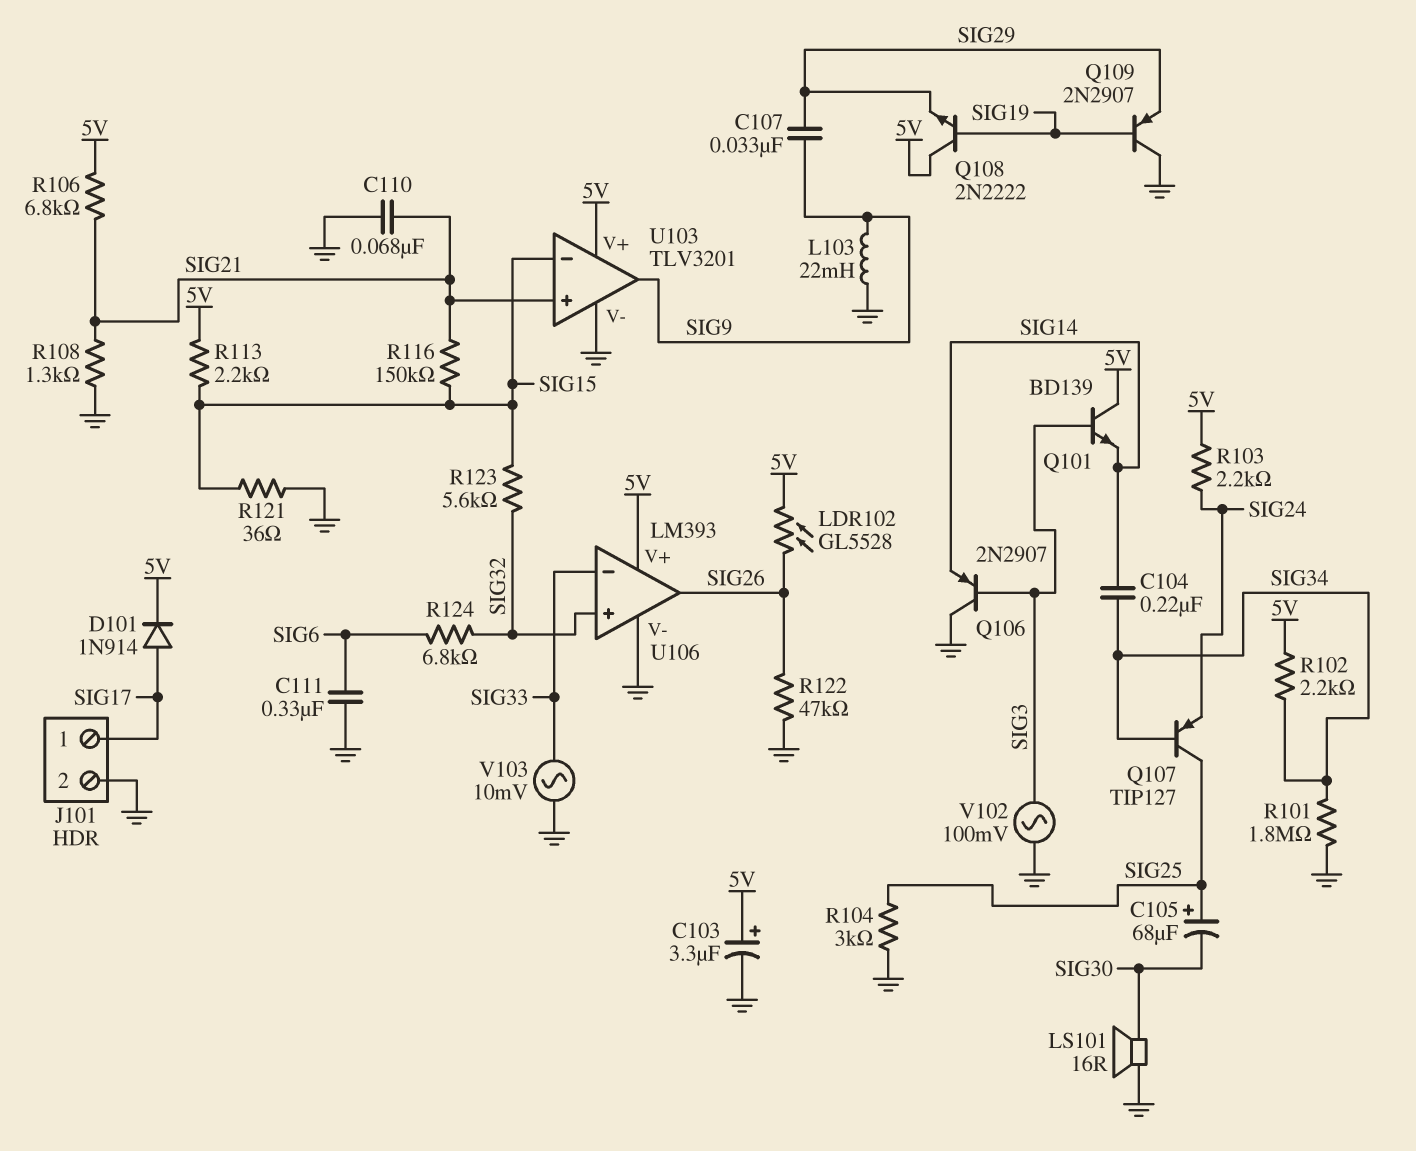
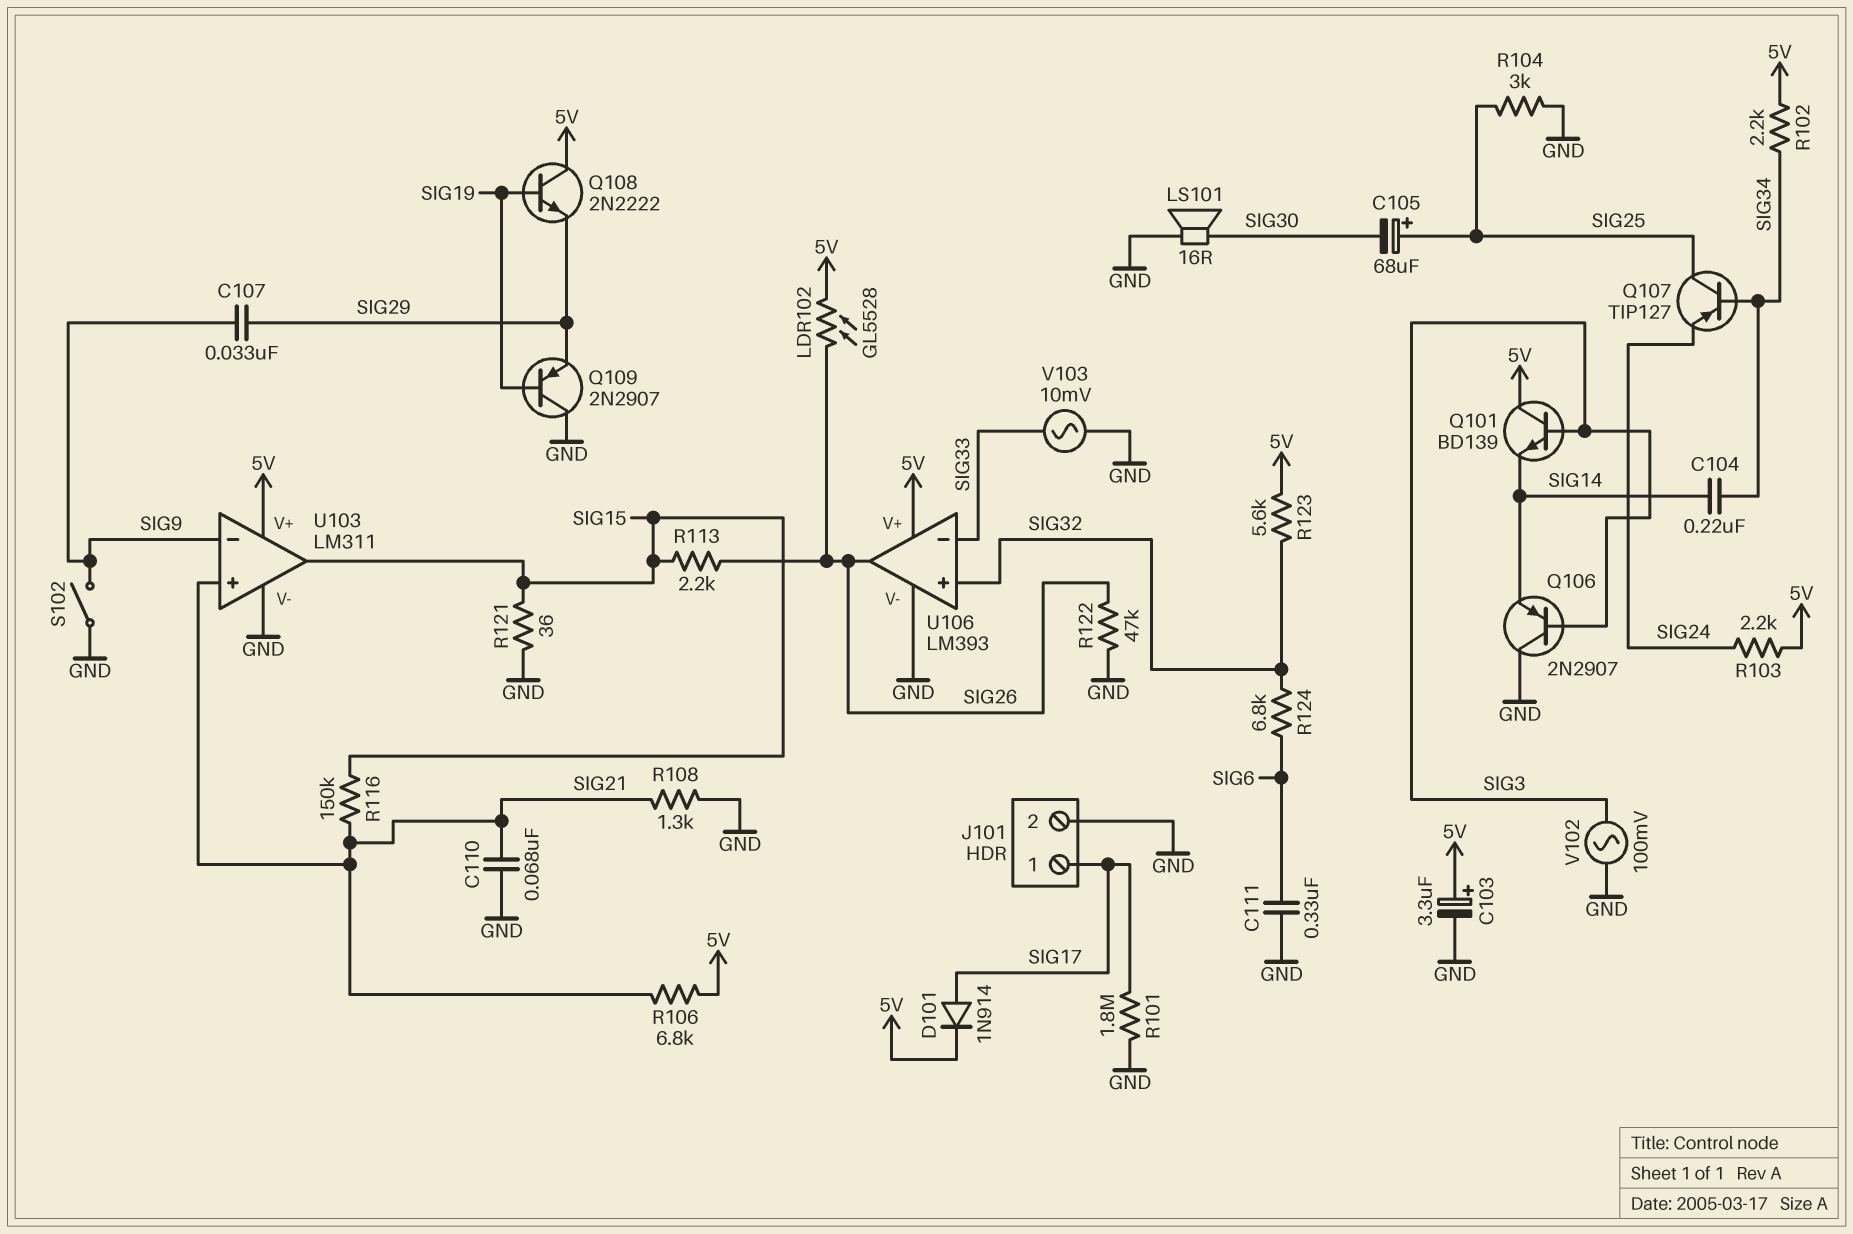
L103: 22mH (GND, SIG9) -> none
R101: 1.8M (GND, SIG34) -> 1.8M (GND, SIG17)
R113: 2.2k (5V, SIG15) -> 2.2k (SIG15, SIG26)
R123: 5.6k (SIG15, SIG32) -> 5.6k (5V, SIG32)
S102: none -> switch (GND, SIG9)
U103: TLV3201 -> LM311
U103 pin in-: SIG15 -> SIG9
U103 pin out: SIG9 -> SIG15

